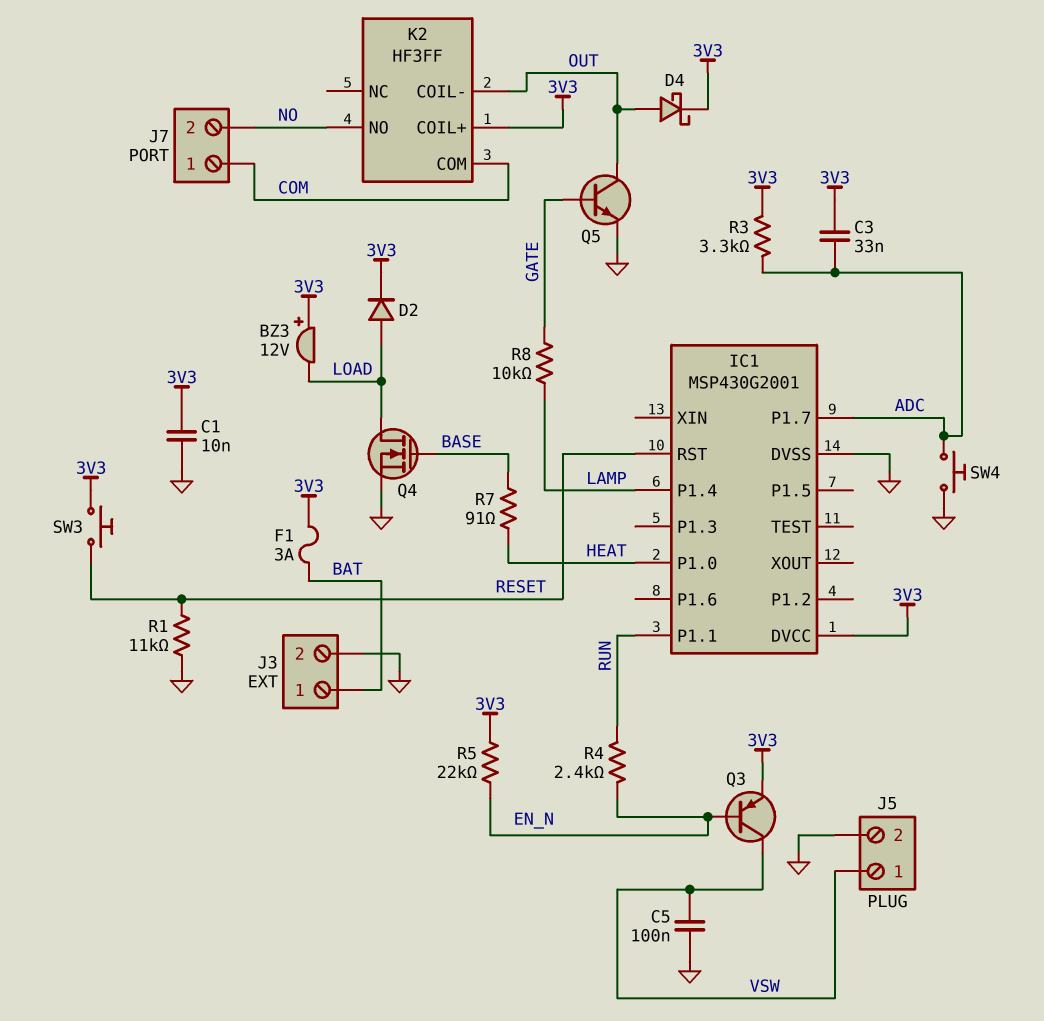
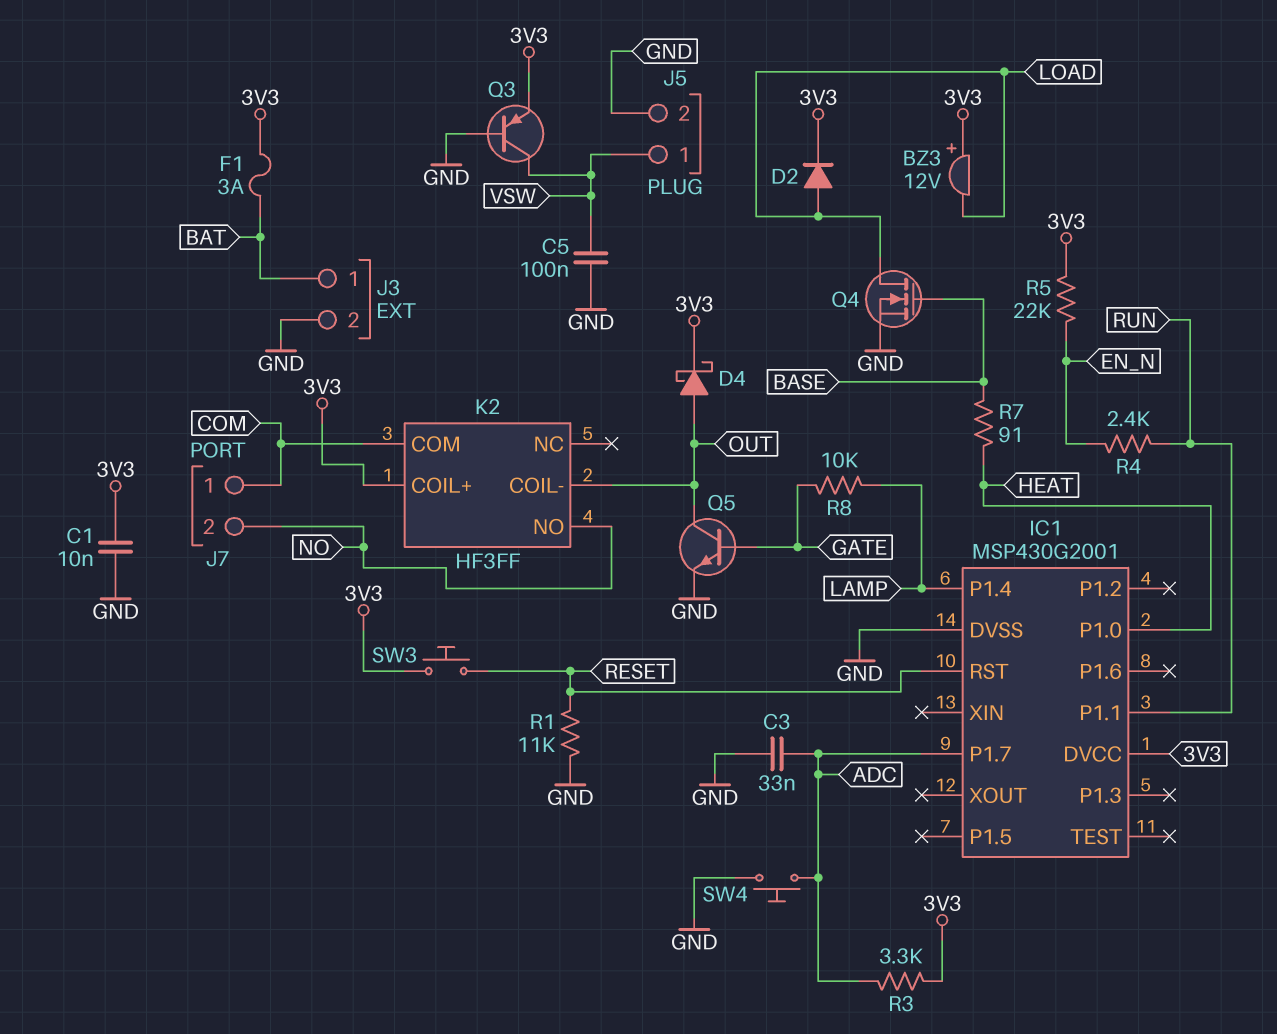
C3: 33nF (3V3, ADC) -> 33nF (ADC, GND)
Q3: PNP (B EN_N, C VSW, E 3V3) -> PNP (B GND, C VSW, E 3V3)

